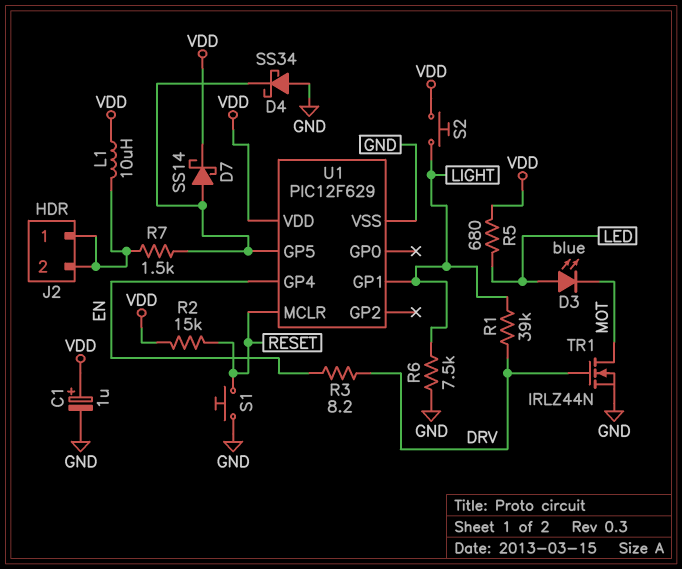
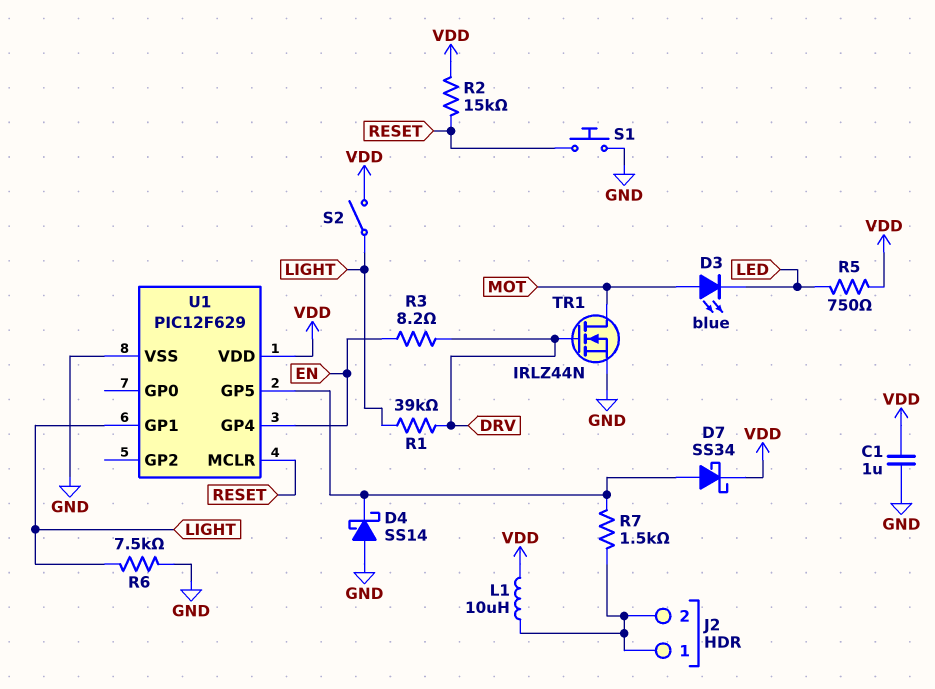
C1: 1uF (plus VDD, minus GND) -> 1uF (GND, VDD)
D3: LED blue (A LED, K MOT) -> LED blue (A MOT, K LED)
D4: schottky SS34 (A GND, K U1/GP5) -> schottky SS14 (A GND, K U1/GP5)
D7: schottky SS14 (A U1/GP5, K VDD) -> schottky SS34 (A U1/GP5, K VDD)
R5: 680 (LED, VDD) -> 750 (LED, VDD)
S2: button (LIGHT, VDD) -> switch (LIGHT, VDD)

